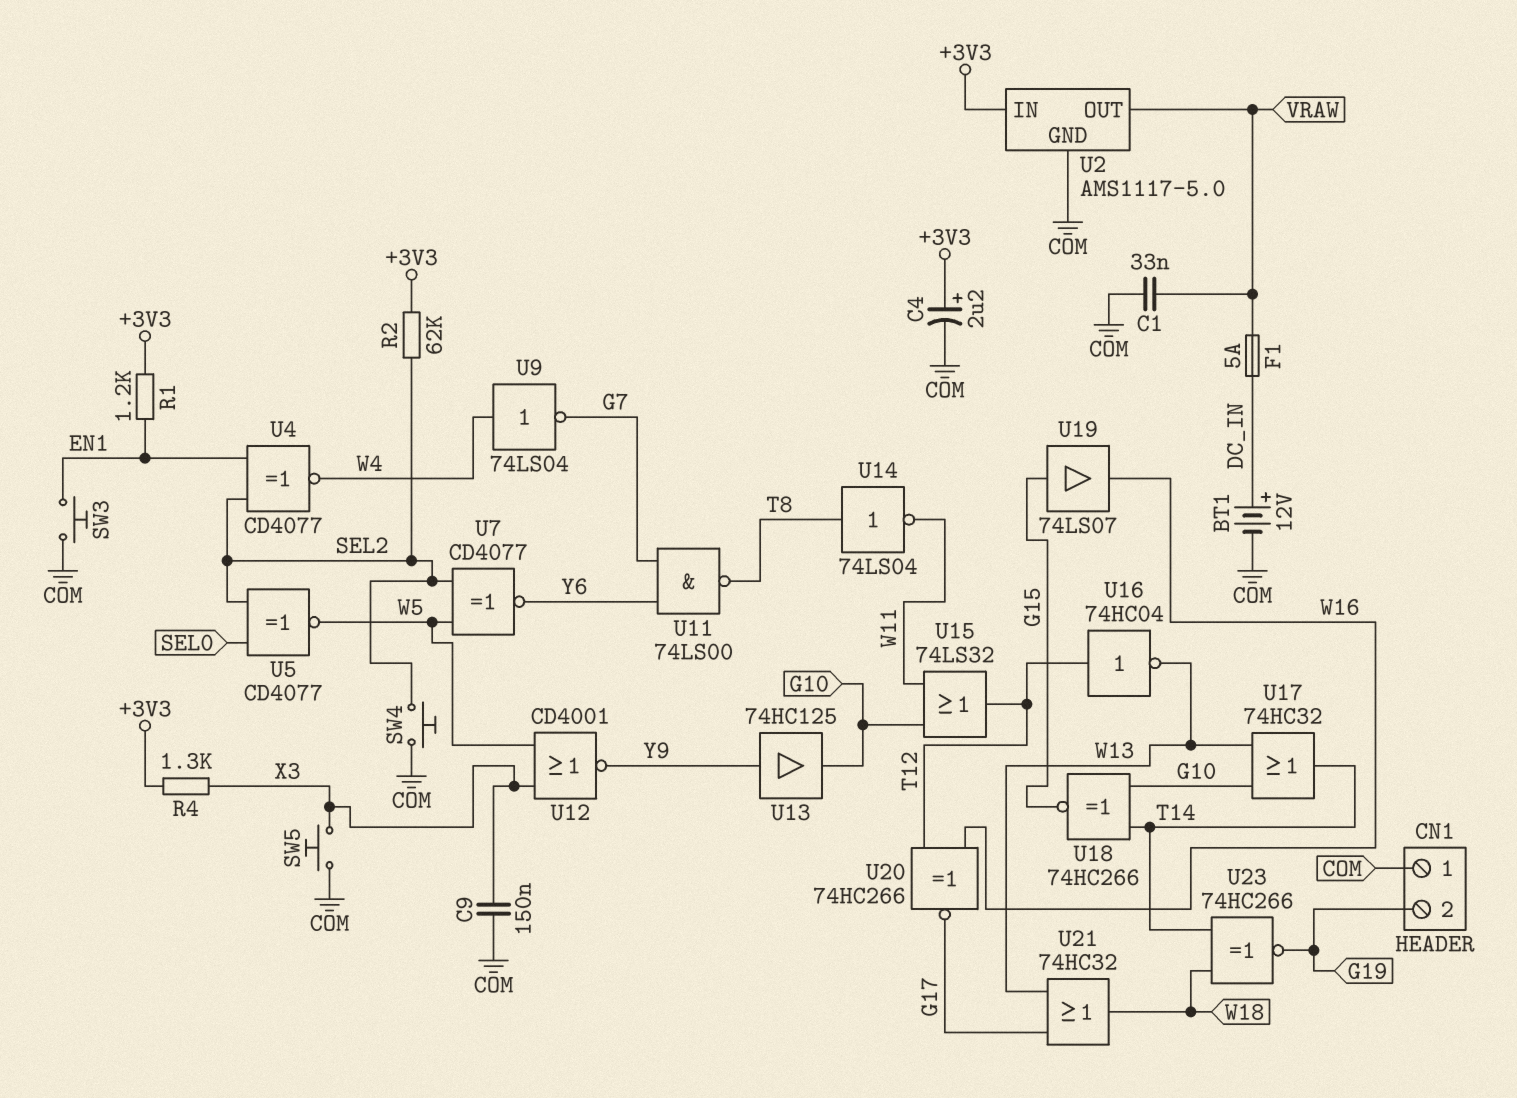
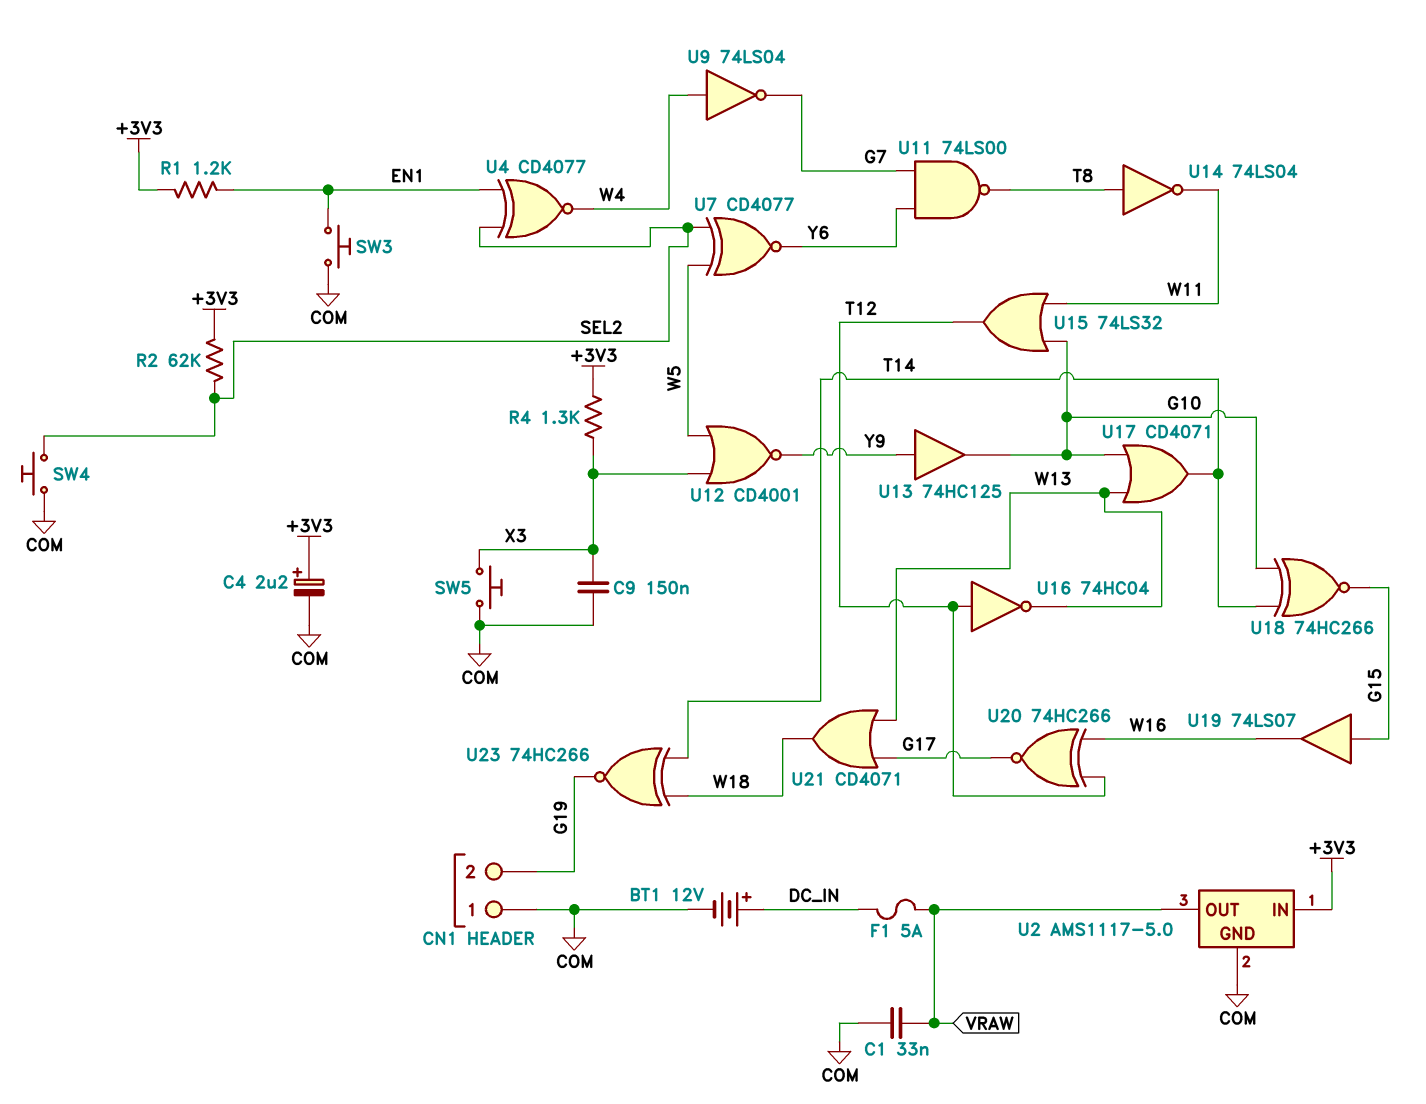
U5: XNOR CD4077 (in SEL0, in SEL2, out W5) -> none
U17: OR 74HC32 (in G10, in W13, out T14) -> OR CD4071 (in G10, in W13, out T14)
U21: OR 74HC32 (in G17, in W13, out W18) -> OR CD4071 (in G17, in W13, out W18)

